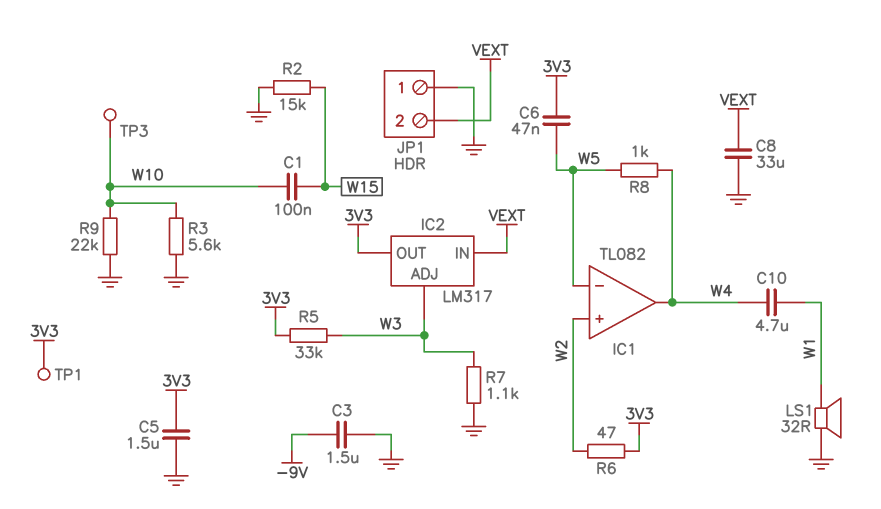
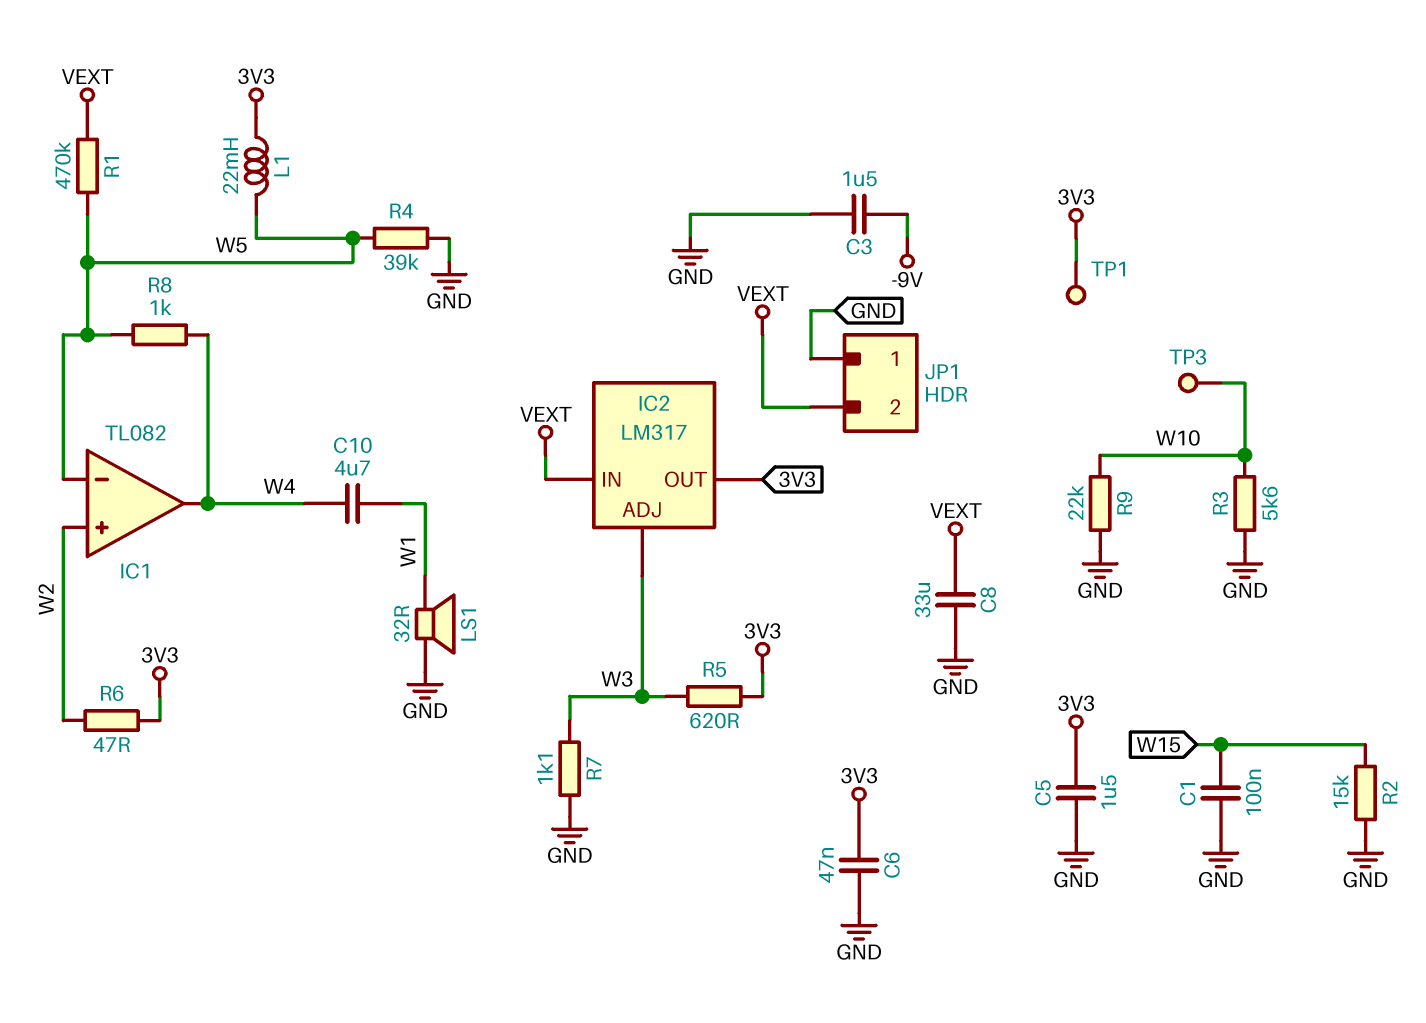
C1: 100nF (W10, W15) -> 100nF (GND, W15)
C6: 47nF (3V3, W5) -> 47nF (3V3, GND)
L1: none -> 22mH (3V3, W5)
R1: none -> 470k (VEXT, W5)
R4: none -> 39k (GND, W5)
R5: 33k (3V3, W3) -> 620 (3V3, W3)

